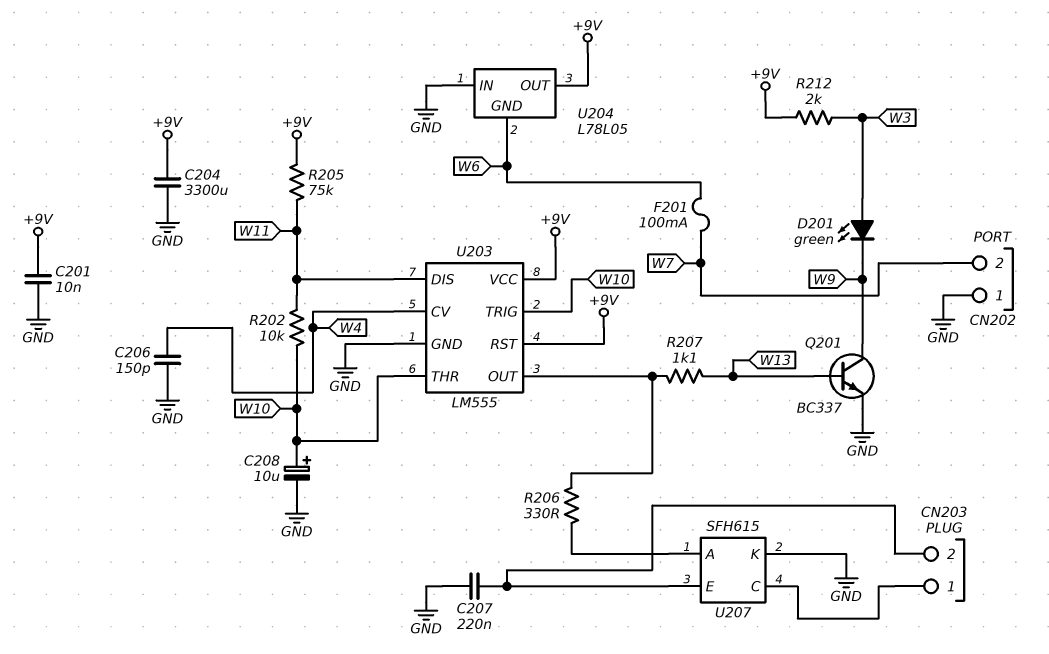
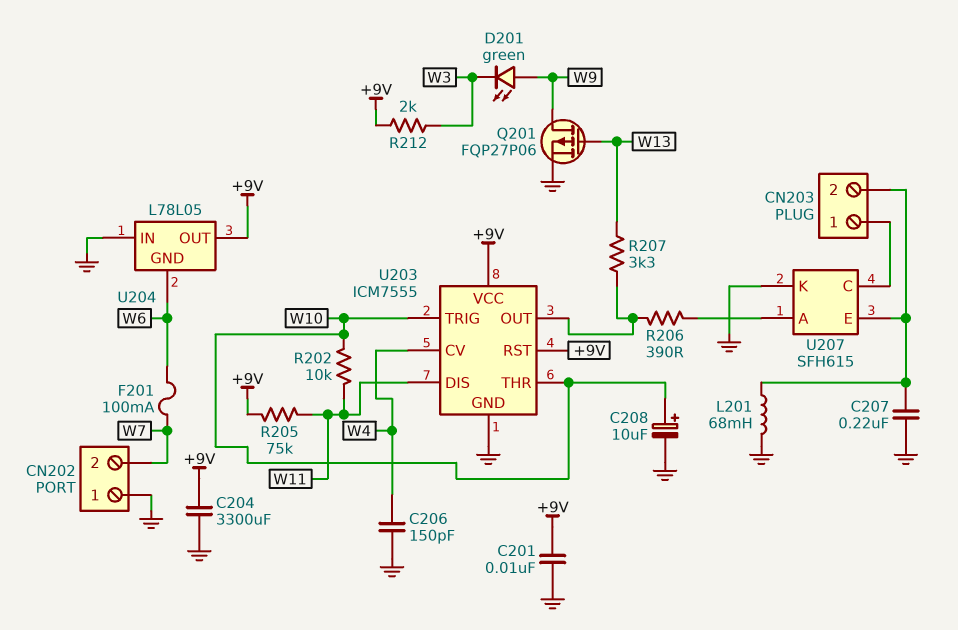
D201: LED green (A W3, K W9) -> LED green (A W9, K W3)
L201: none -> 68mH (CN203/2, GND)
Q201: NPN BC337 (B W13, C W9, E GND) -> PMOS FQP27P06 (G W13, D W9, S GND)
R206: 330 (U203/OUT, U207/A) -> 390 (U203/OUT, U207/A)
R207: 1.1k (U203/OUT, W13) -> 3.3k (U203/OUT, W13)
U203: LM555 -> ICM7555

